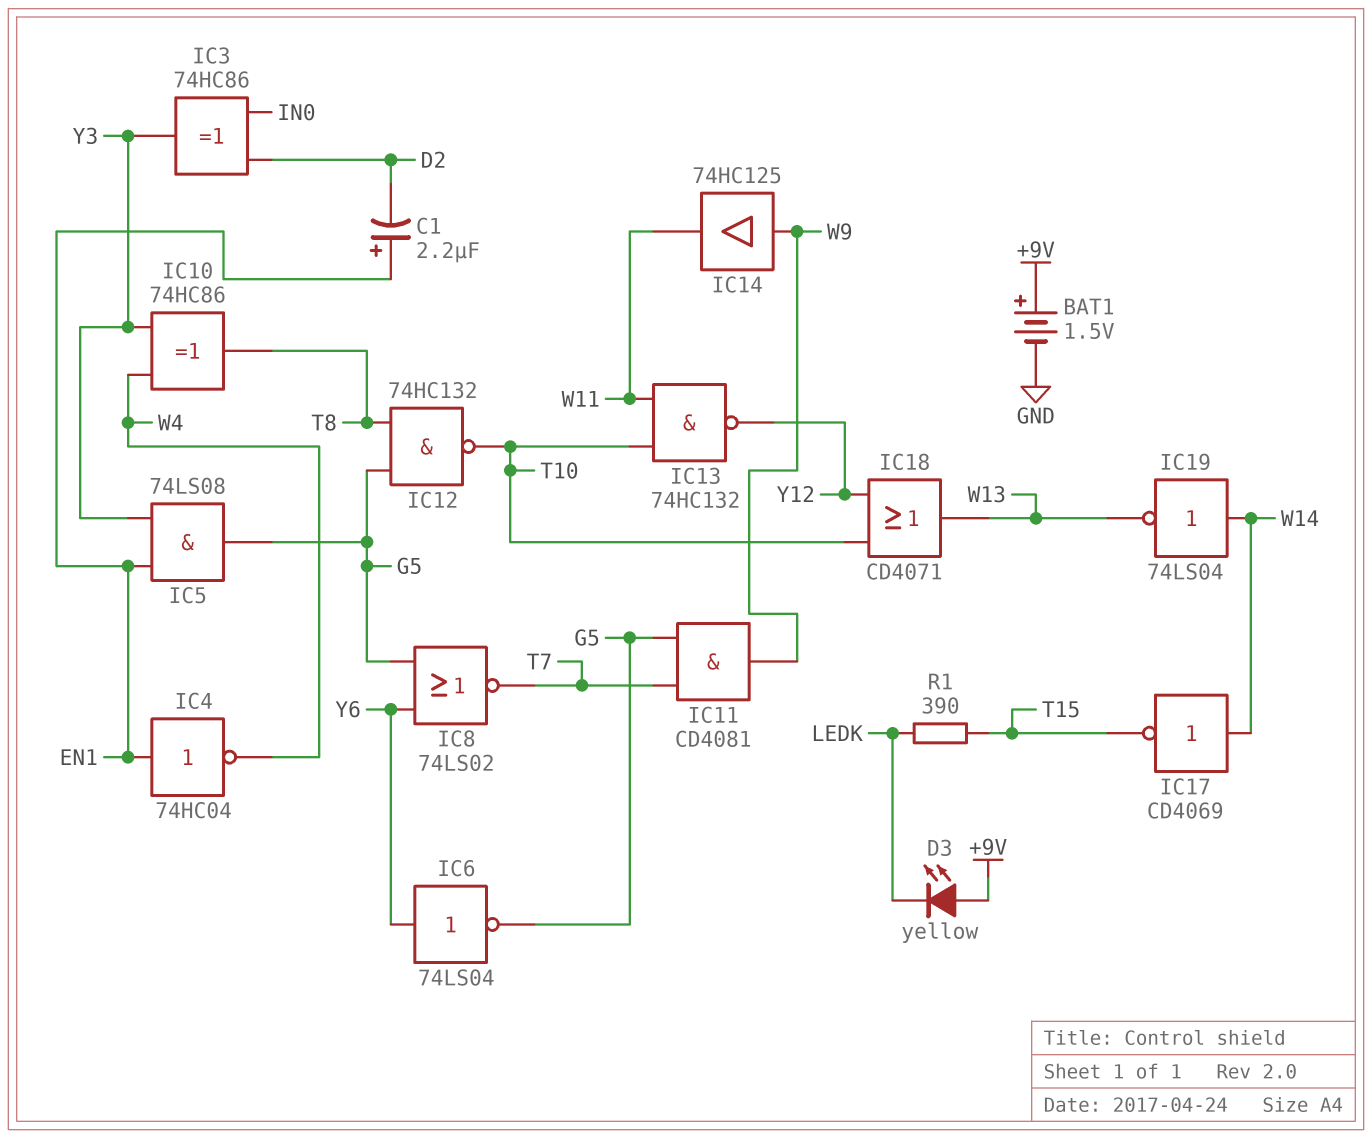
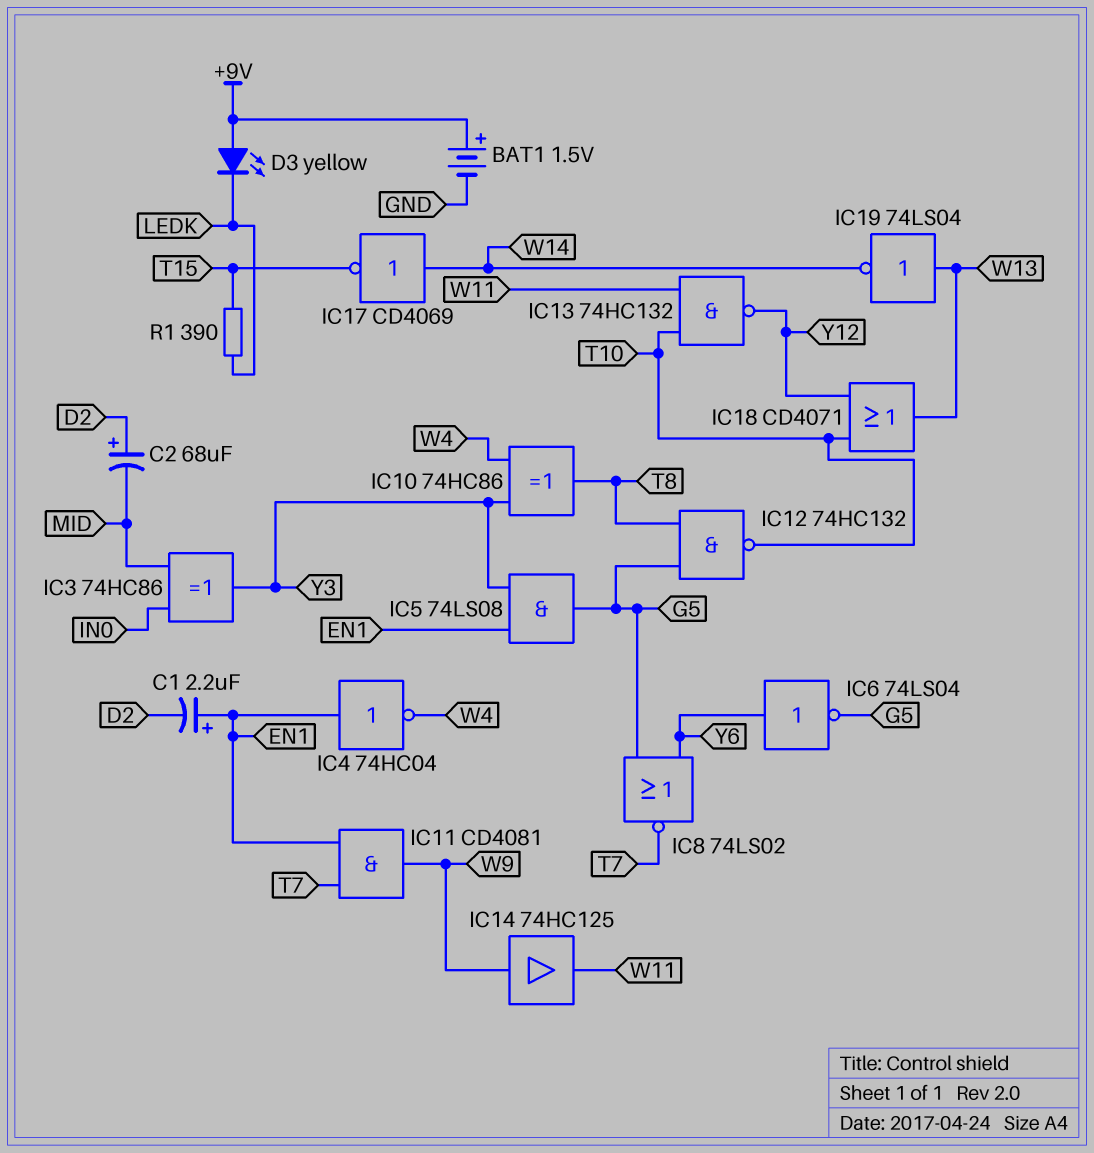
C2: none -> 68uF (plus D2, minus MID)
IC3: XOR 74HC86 (in D2, in IN0, out Y3) -> XOR 74HC86 (in IN0, in MID, out Y3)
IC11: AND CD4081 (in G5, in T7, out W9) -> AND CD4081 (in EN1, in T7, out W9)
IC19: NOT 74LS04 (in W14, out W13) -> NOT 74LS04 (in W13, out W14)

